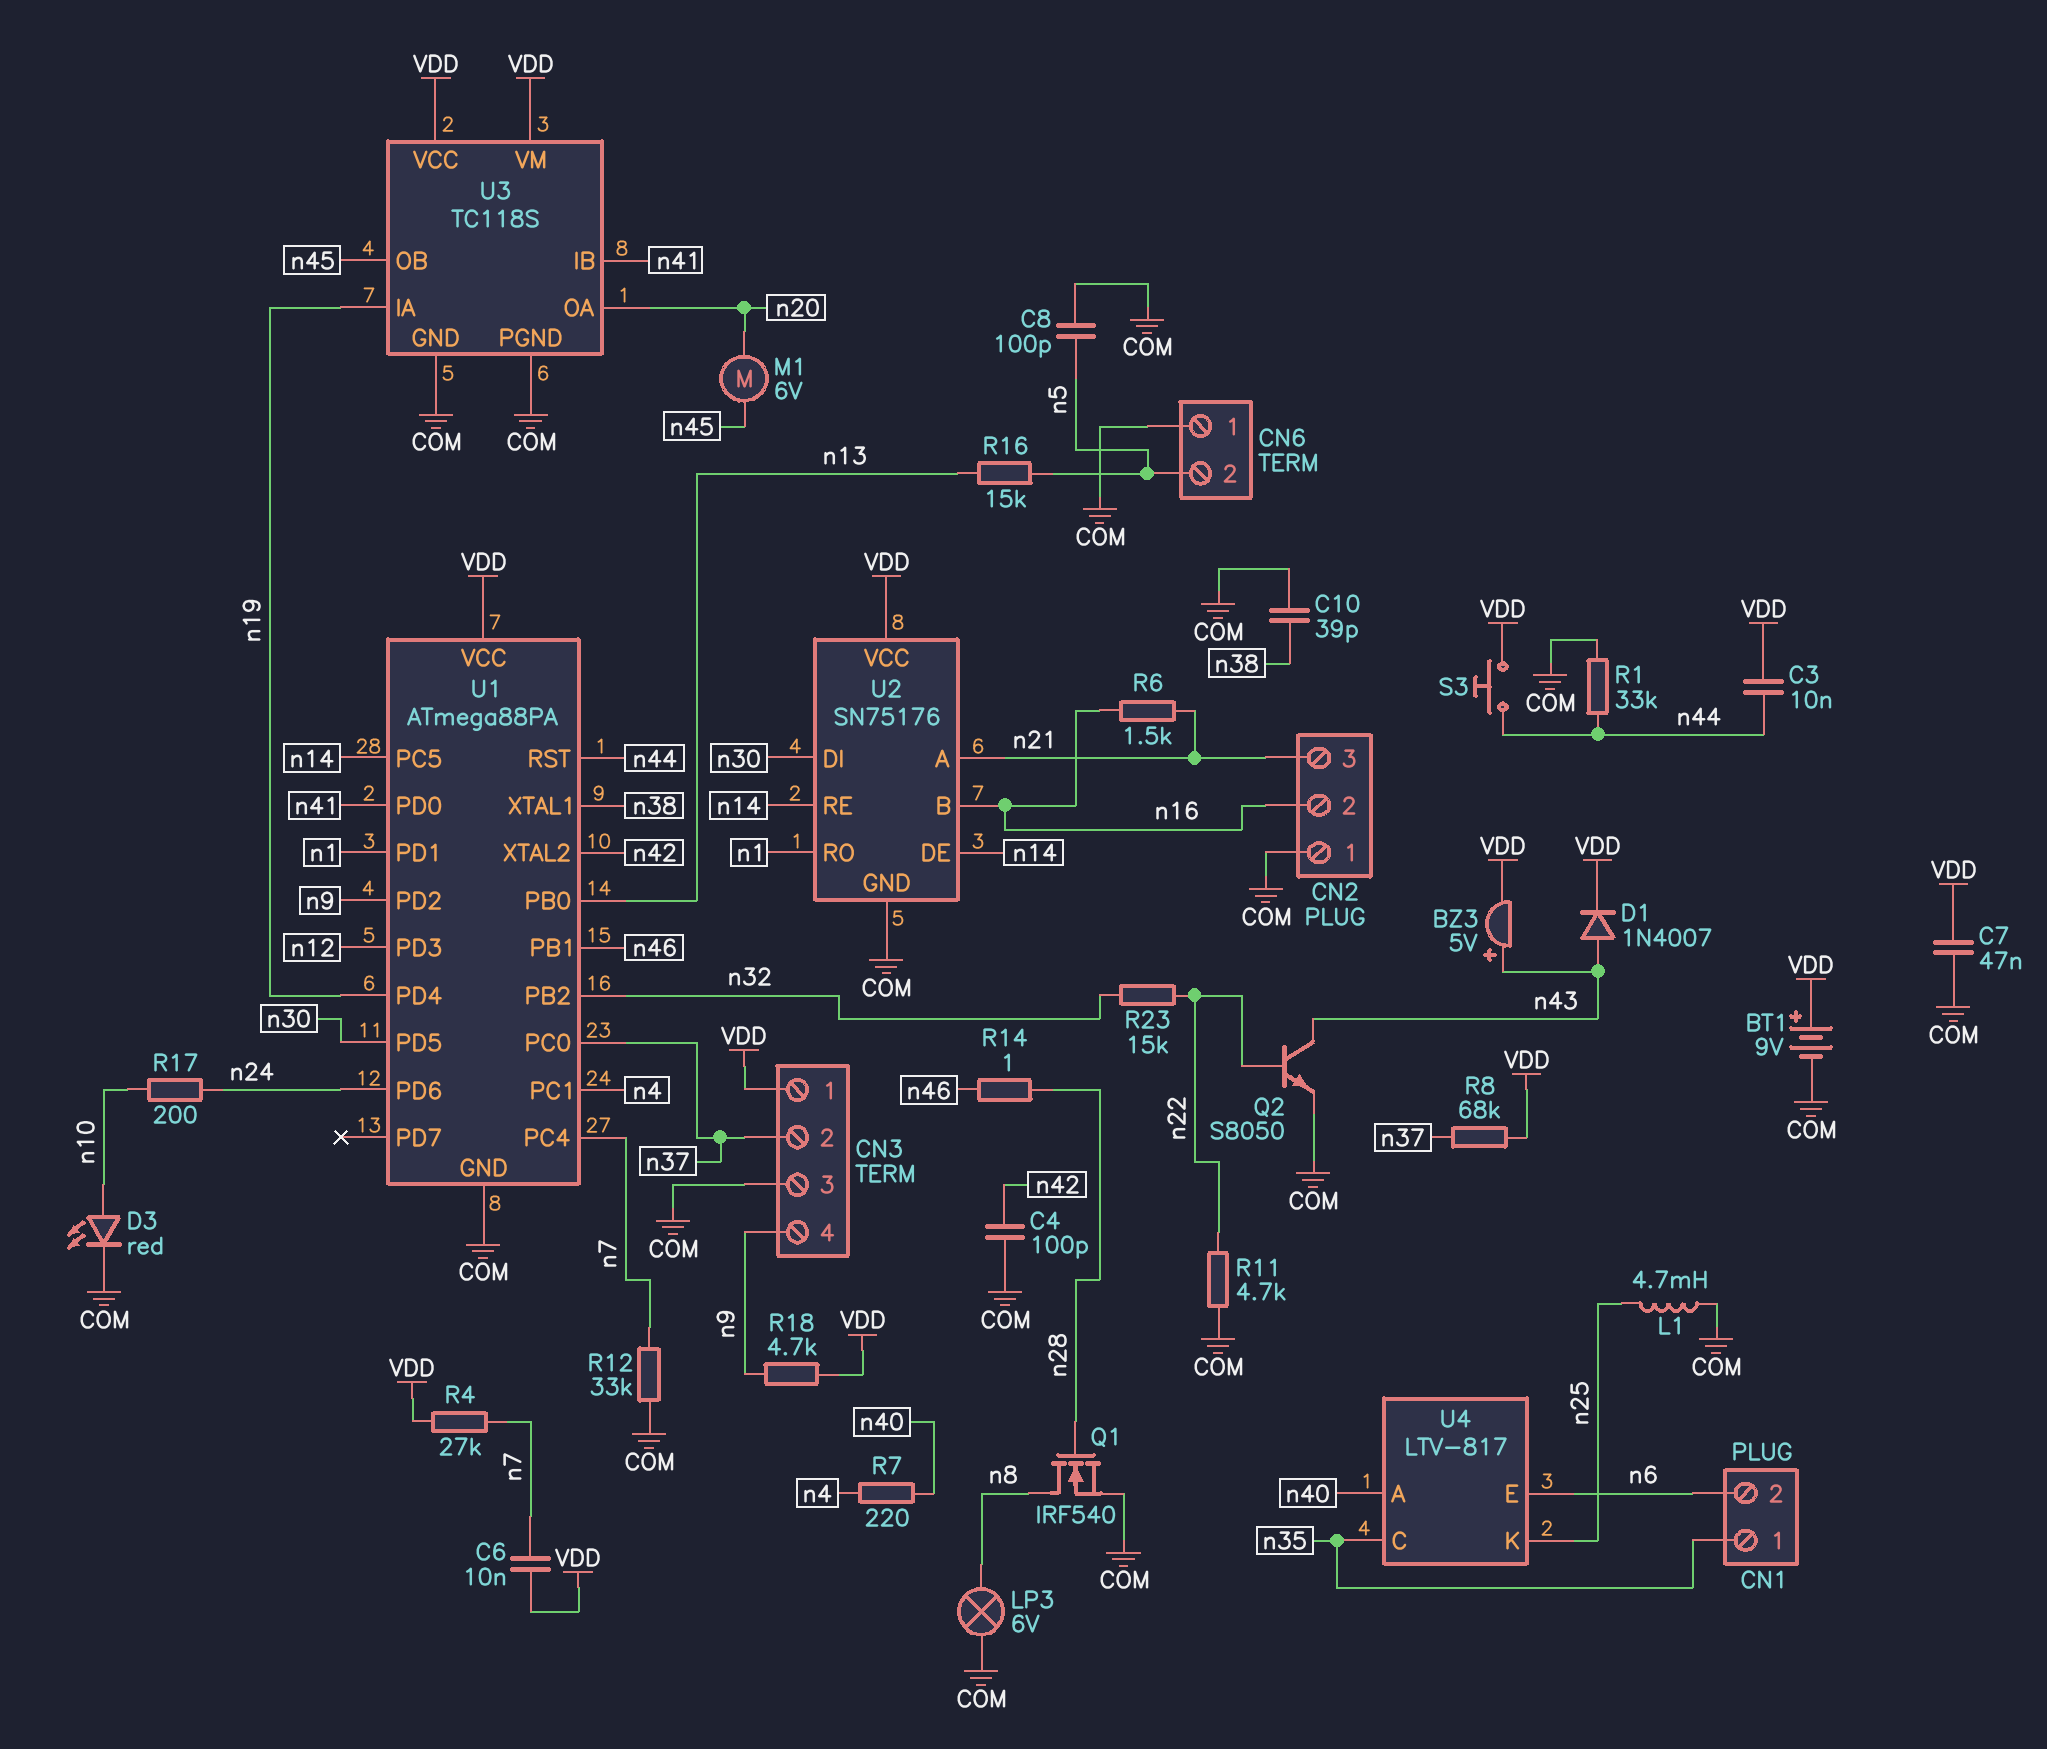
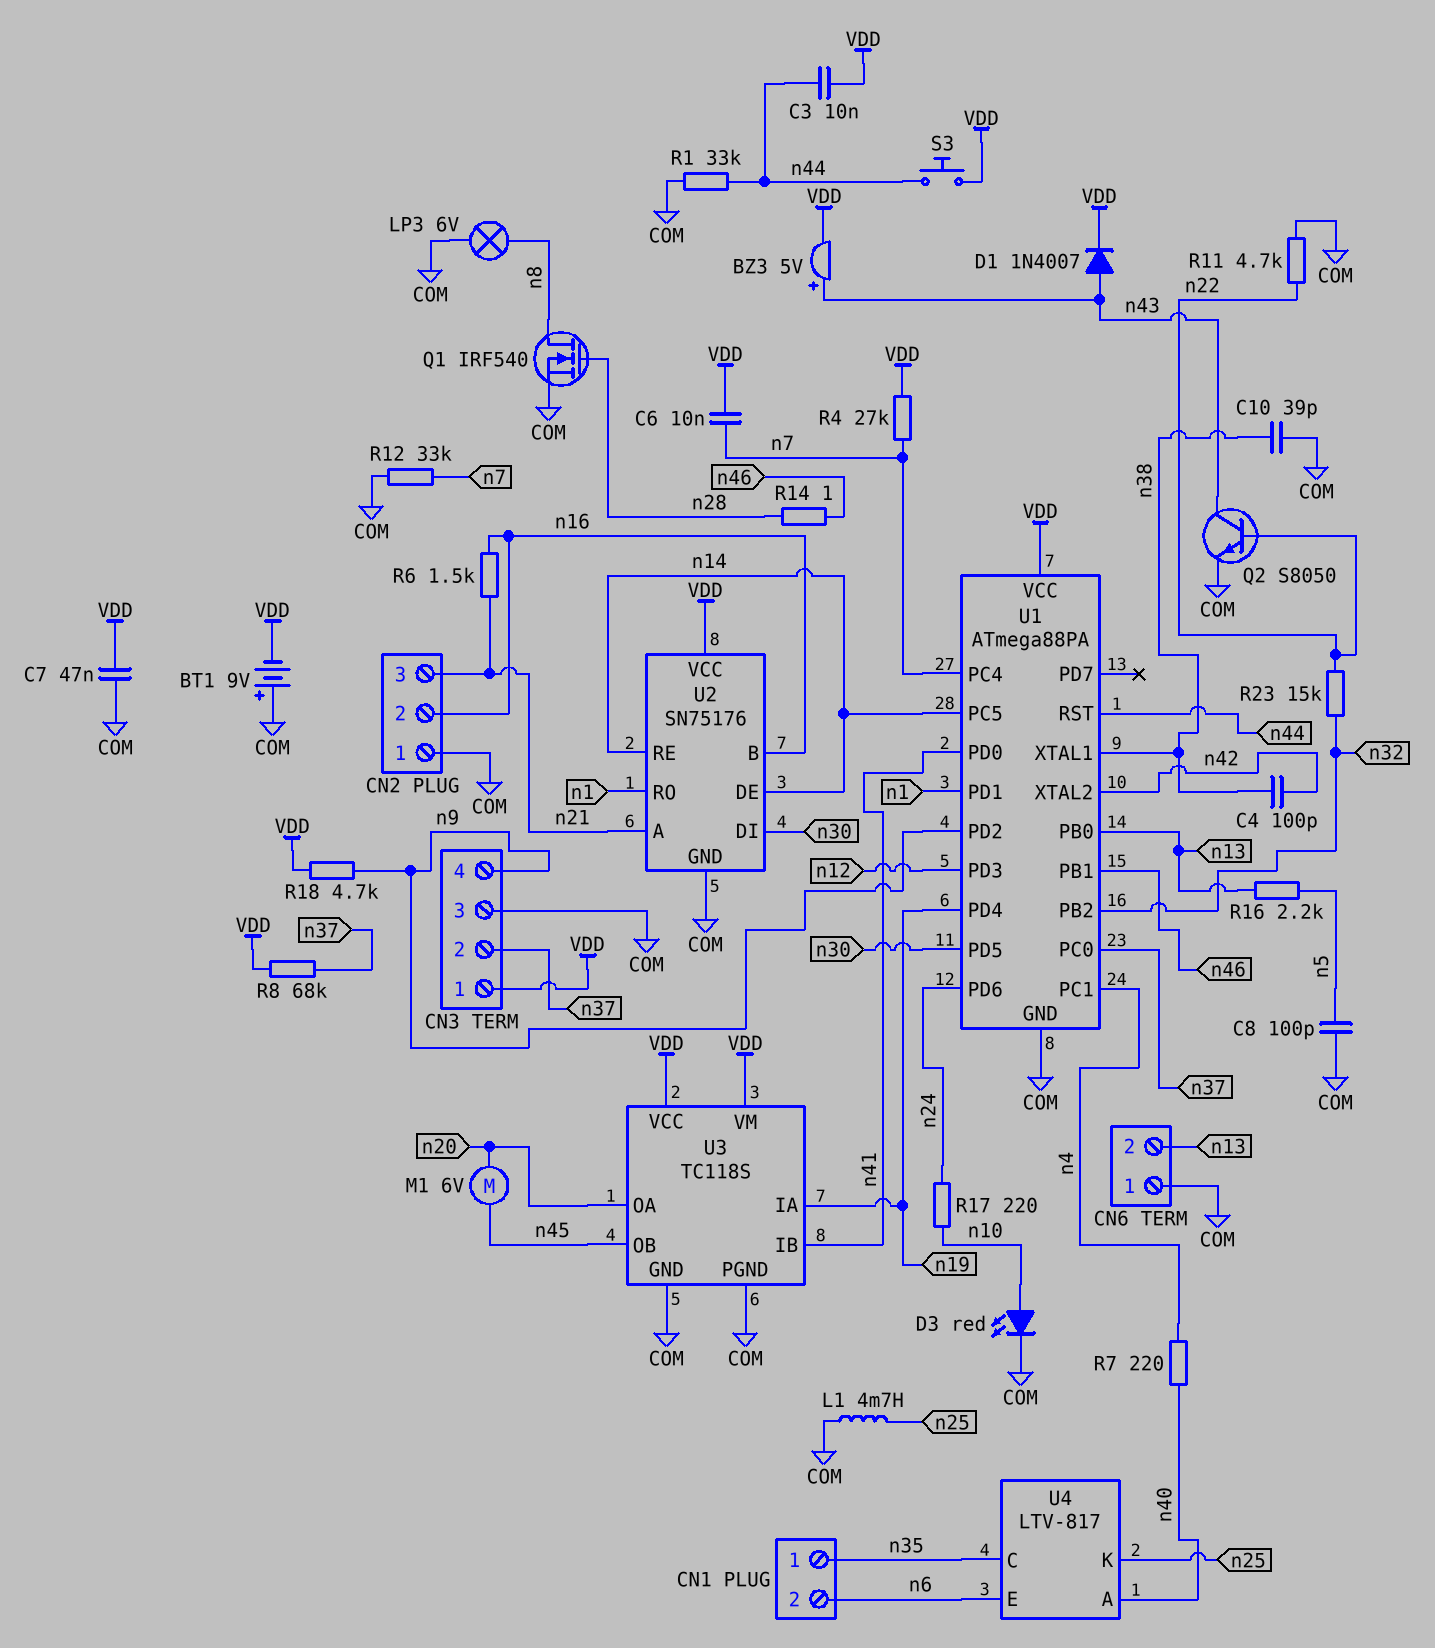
BT1: 9V (plus VDD, minus COM) -> 9V (plus COM, minus VDD)
C4: 100pF (COM, n42) -> 100pF (n38, n42)
CN6 pin 2: n5 -> n13
R16: 15k (n5, n13) -> 2.2k (n5, n13)
R17: 200 (n10, n24) -> 220 (n10, n24)

